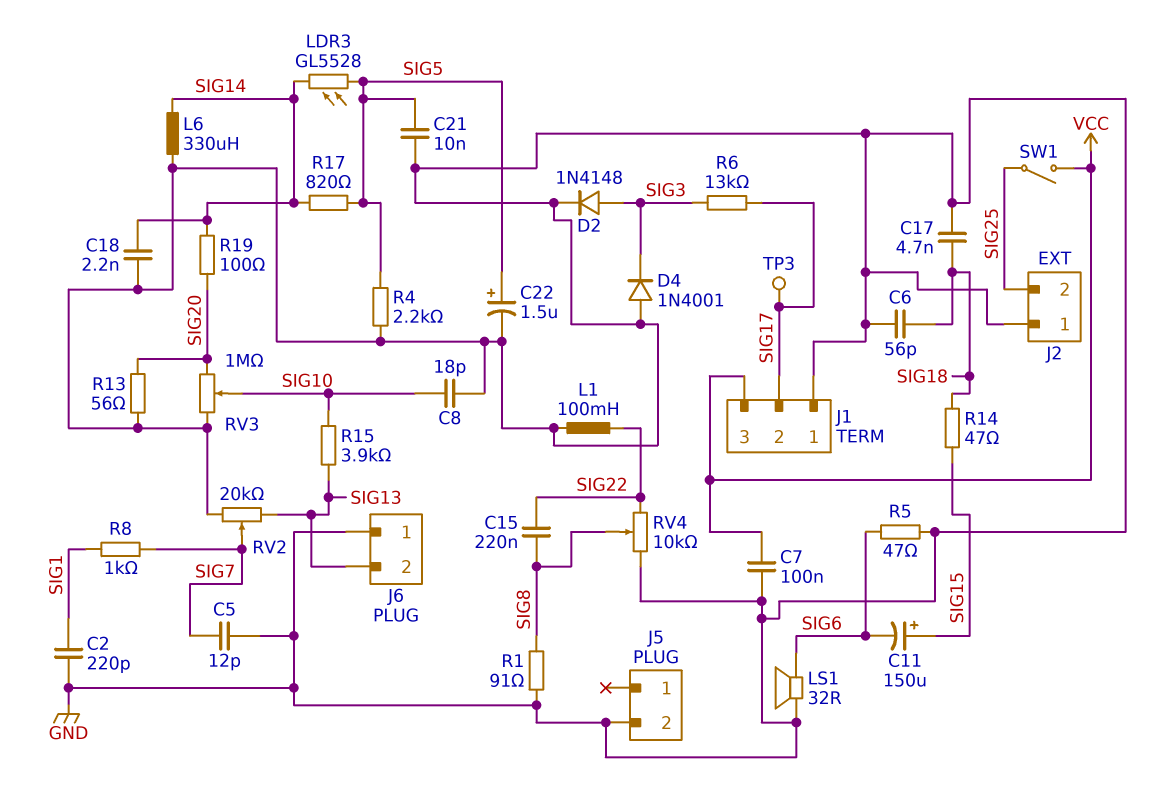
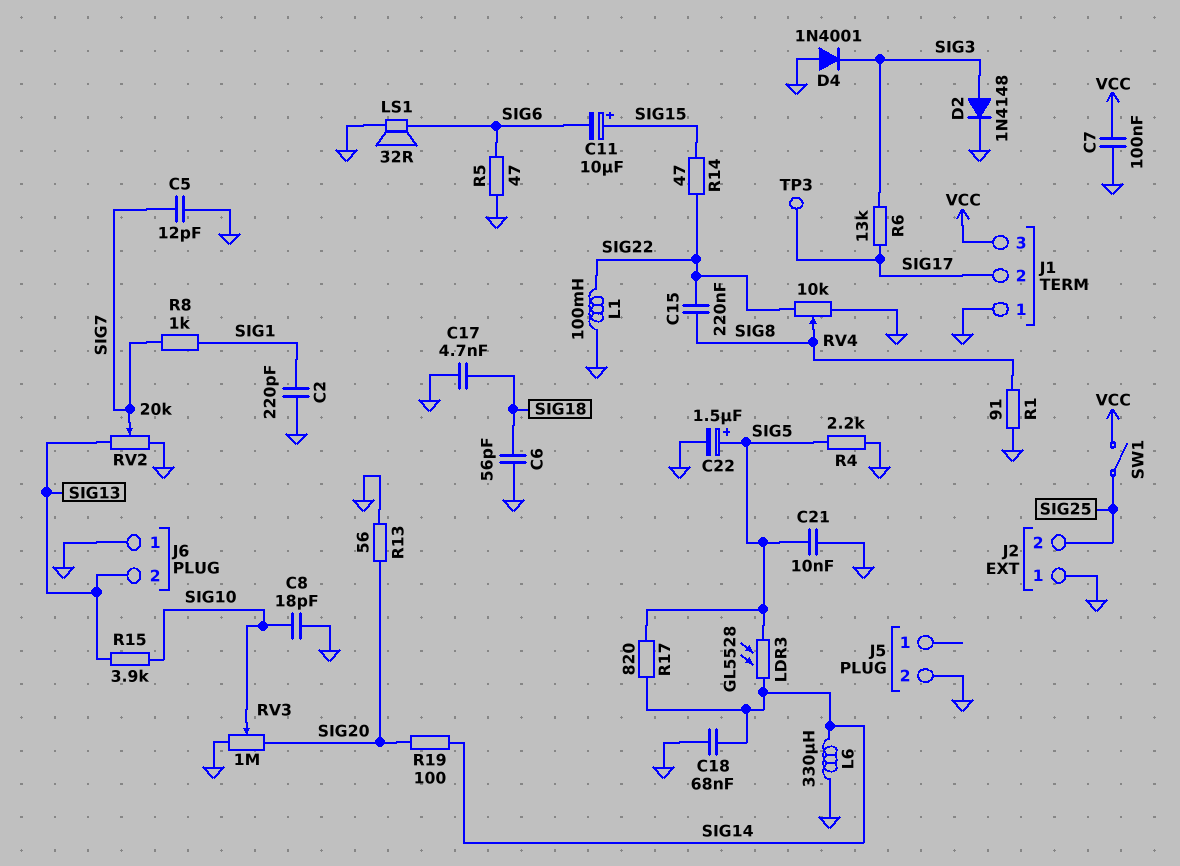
C11: 150uF (plus SIG15, minus SIG6) -> 10uF (plus SIG15, minus SIG6)
C18: 2.2nF (GND, SIG14) -> 68nF (GND, SIG14)
R14: 47 (SIG15, SIG18) -> 47 (SIG15, SIG22)

